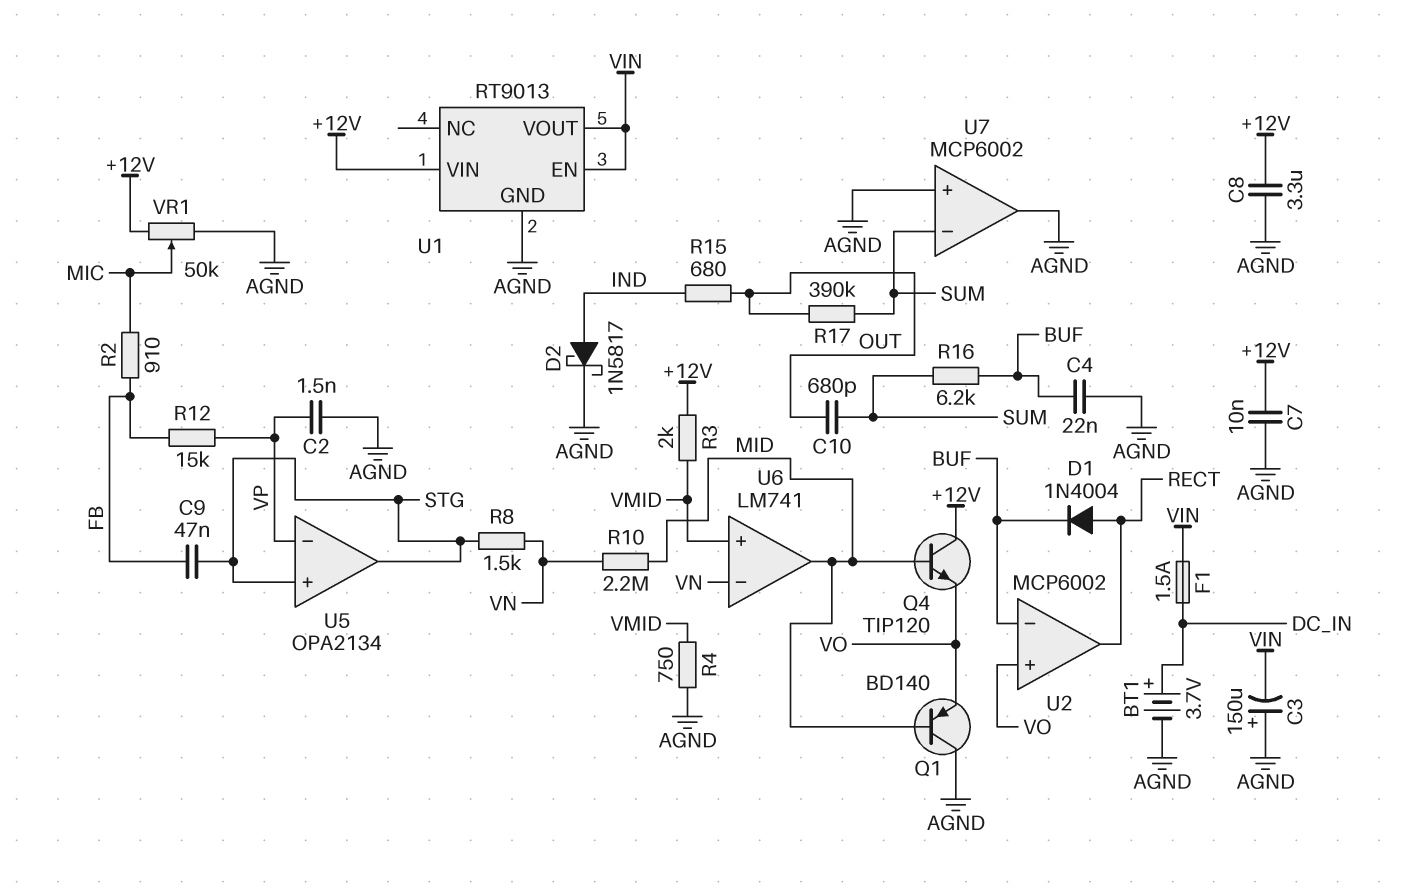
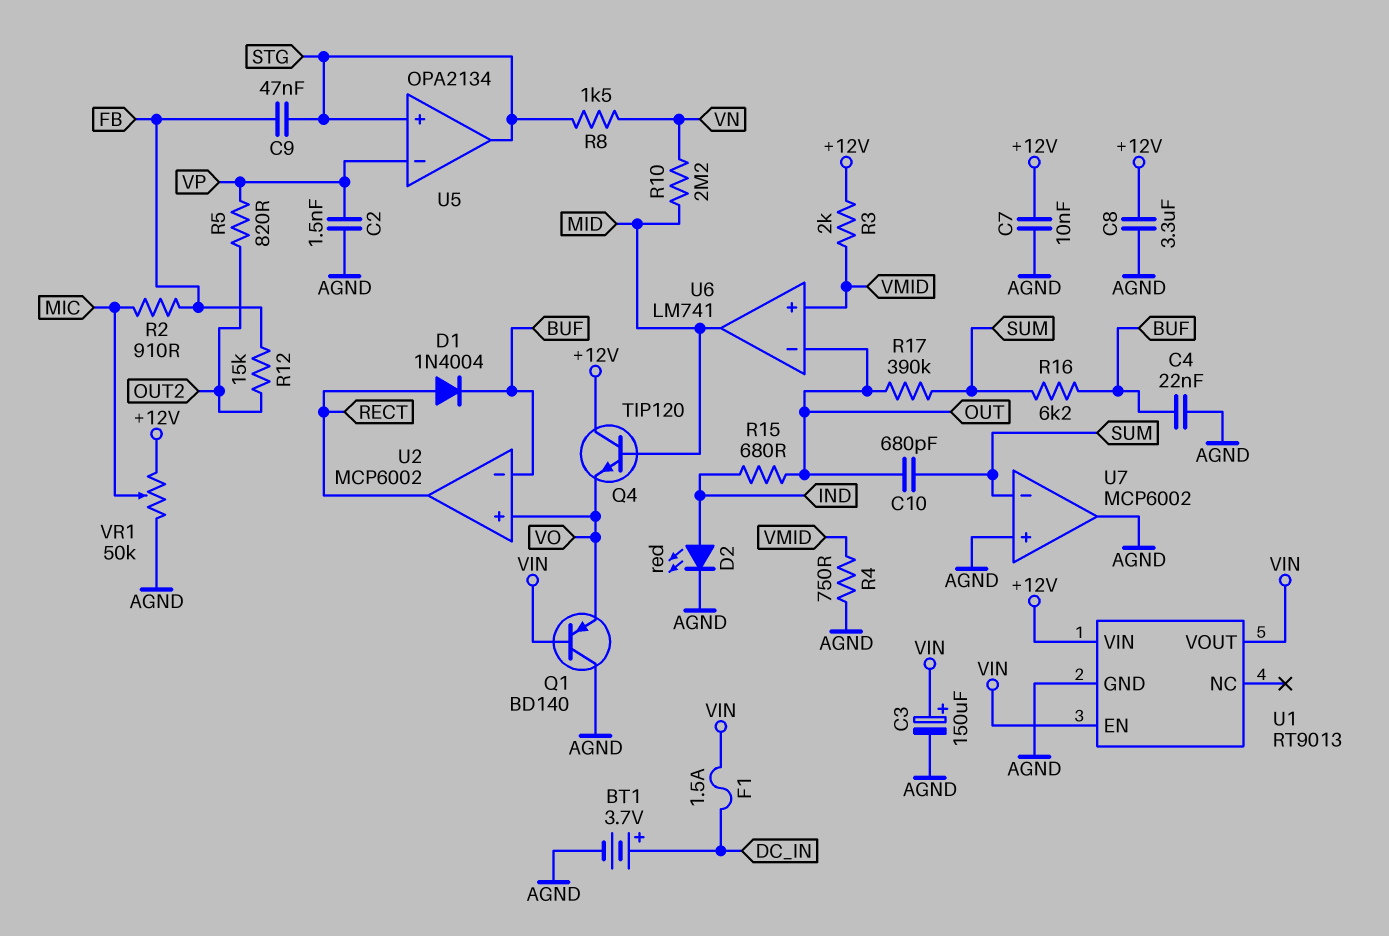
C3: 150uF (plus AGND, minus VIN) -> 150uF (plus VIN, minus AGND)
D2: schottky 1N5817 (A IND, K AGND) -> LED red (A IND, K AGND)
Q1: PNP BD140 (B MID, C AGND, E VO) -> PNP BD140 (B VIN, C AGND, E VO)
R5: none -> 820 (OUT2, VP)
R12: 15k (FB, VP) -> 15k (FB, OUT2)
U6 pin in-: VN -> OUT

